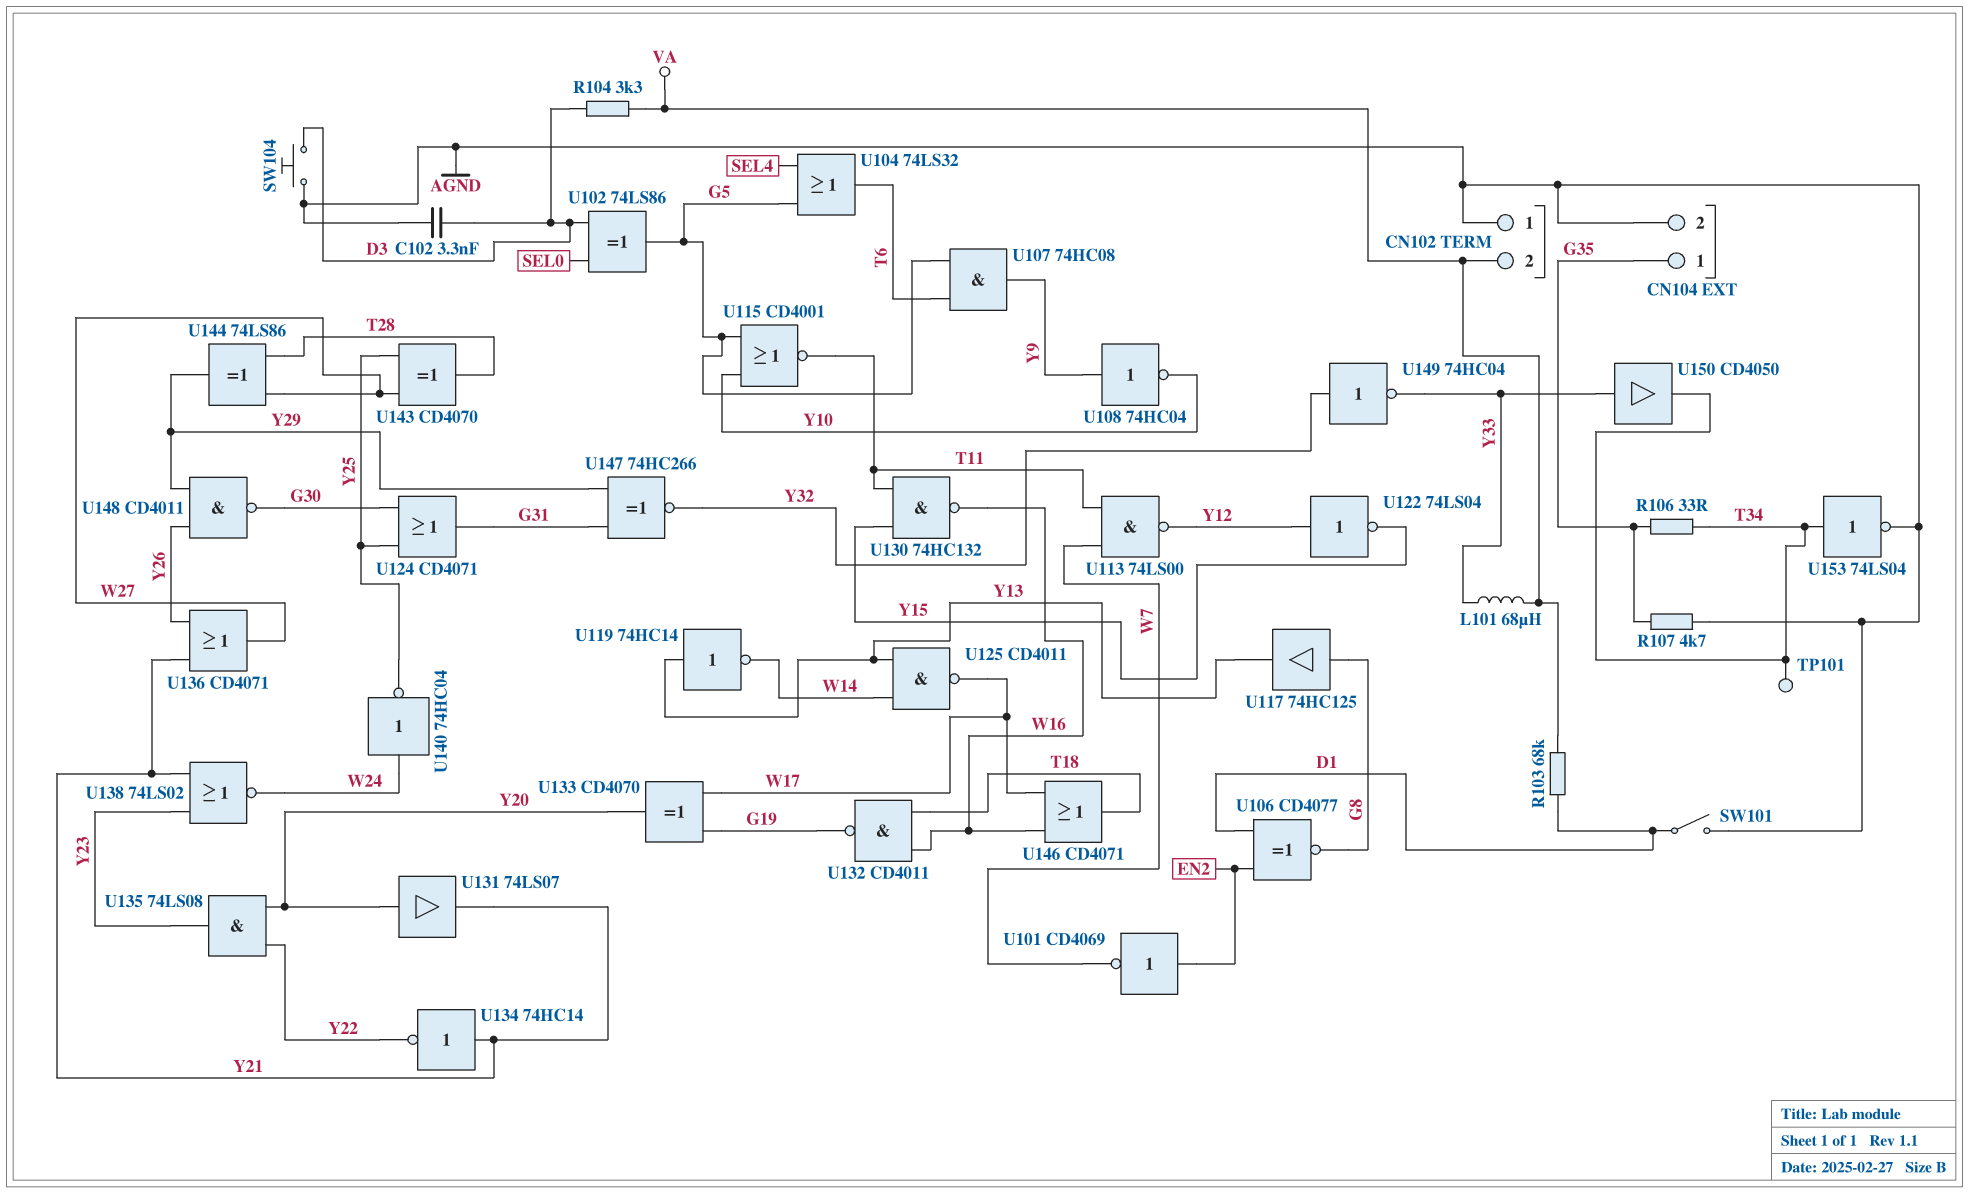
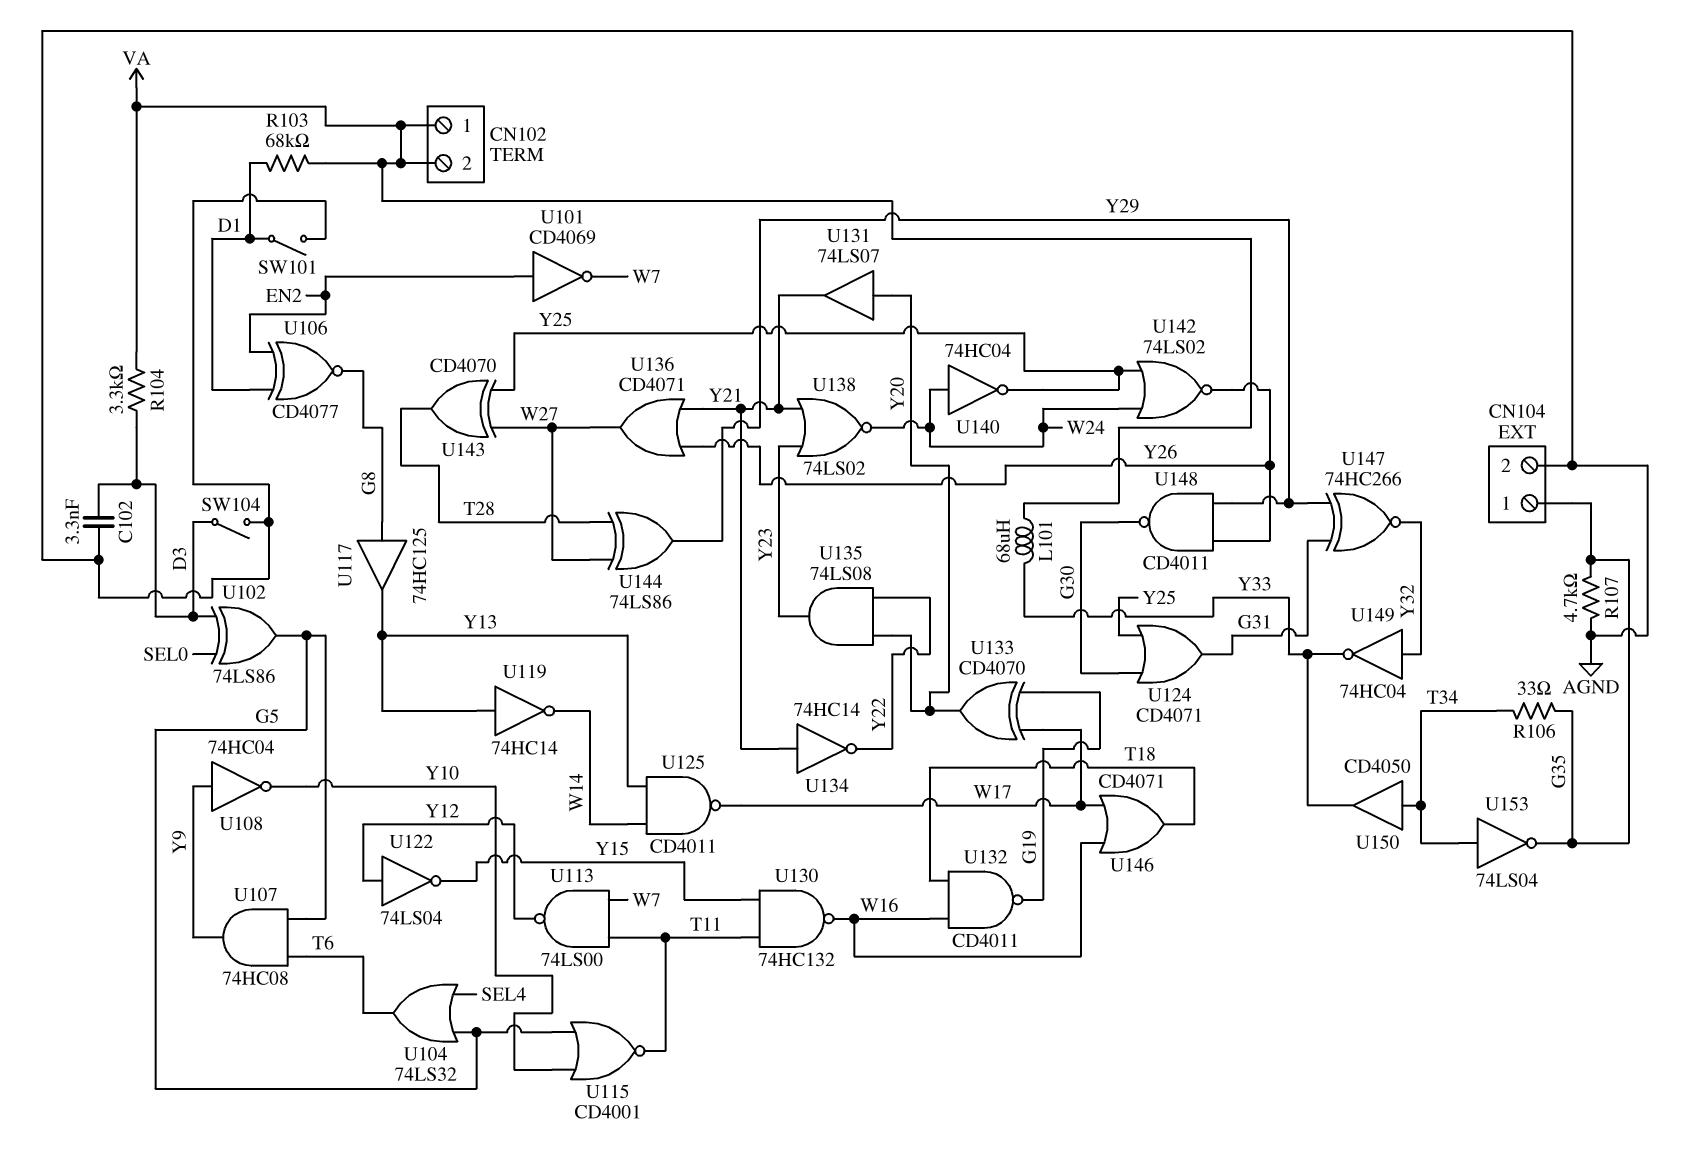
CN102 pin 1: AGND -> VA
SW104: button (AGND, D3) -> switch (AGND, D3)
TP101: test point (T34) -> none
U142: none -> NOR 74LS02 (in W24, in Y25, out Y26)
U150: buffer CD4050 (in Y33, out T34) -> buffer CD4050 (in T34, out Y33)
U153: NOT 74LS04 (in T34, out AGND) -> NOT 74LS04 (in T34, out G35)

